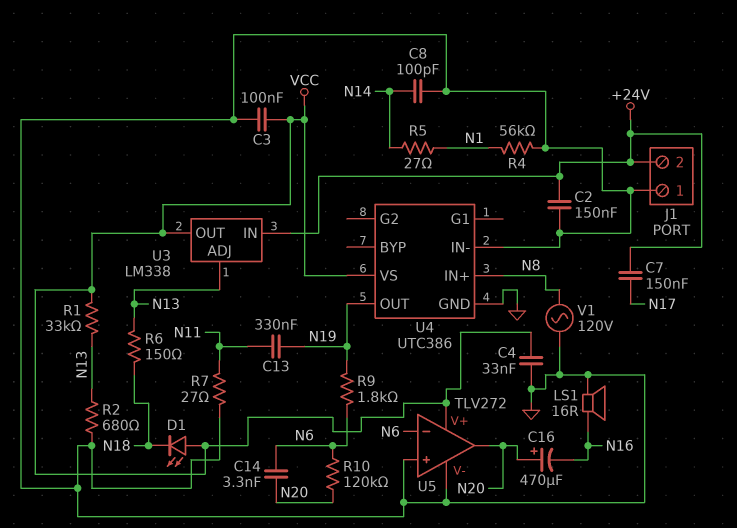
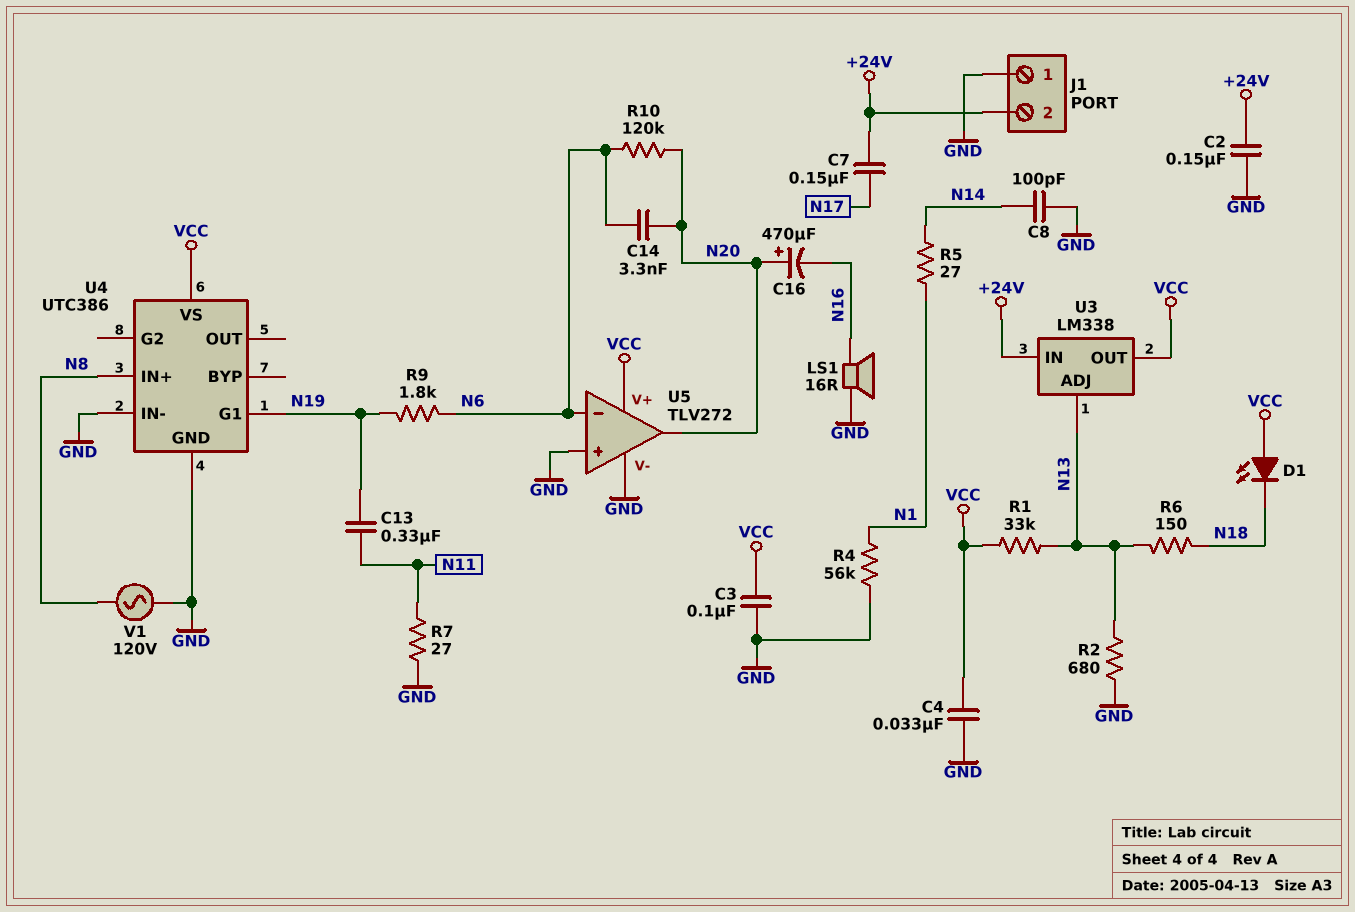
U4 pin G1: none -> N19
U4 pin OUT: N19 -> none

